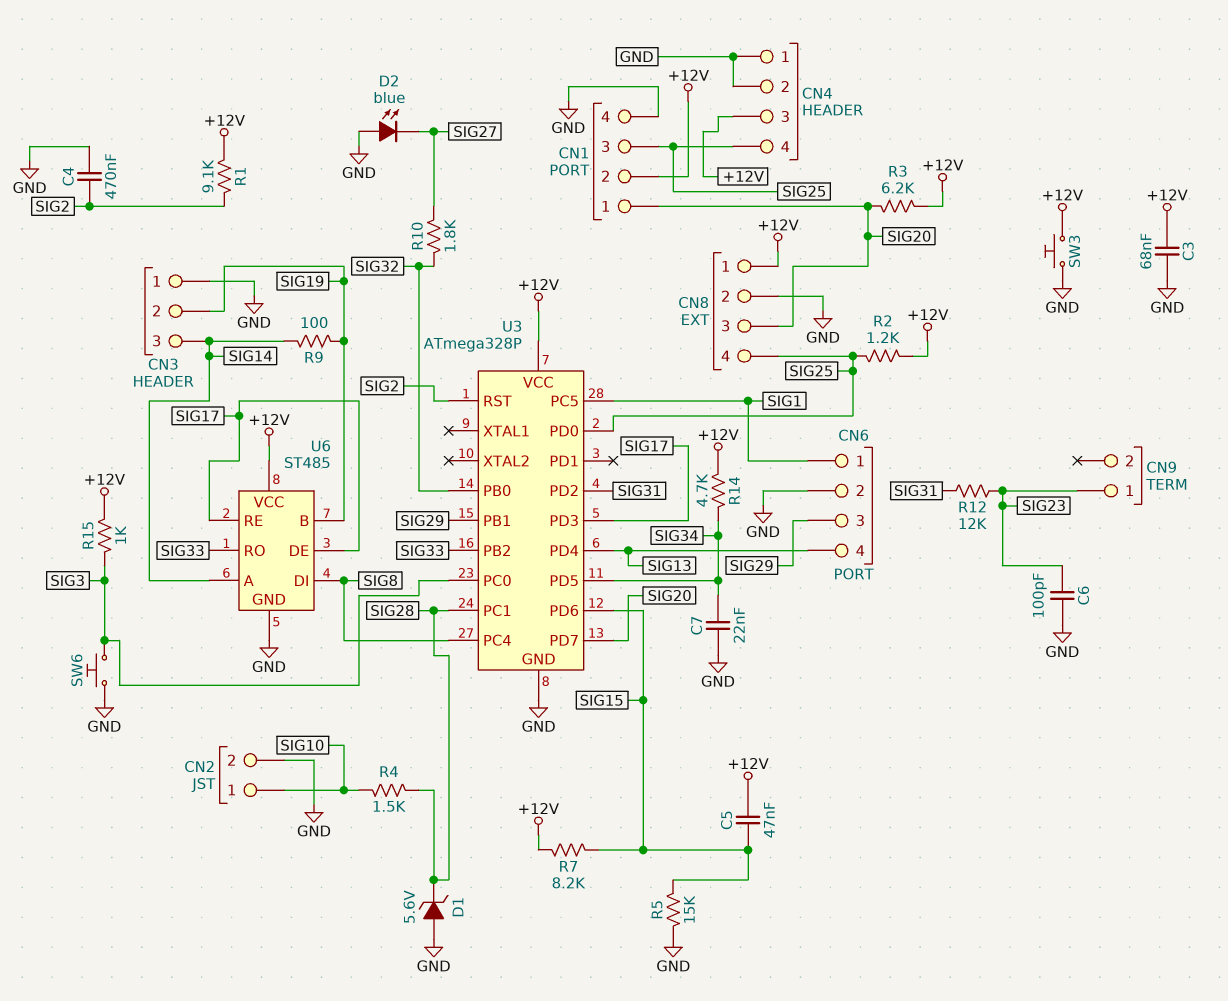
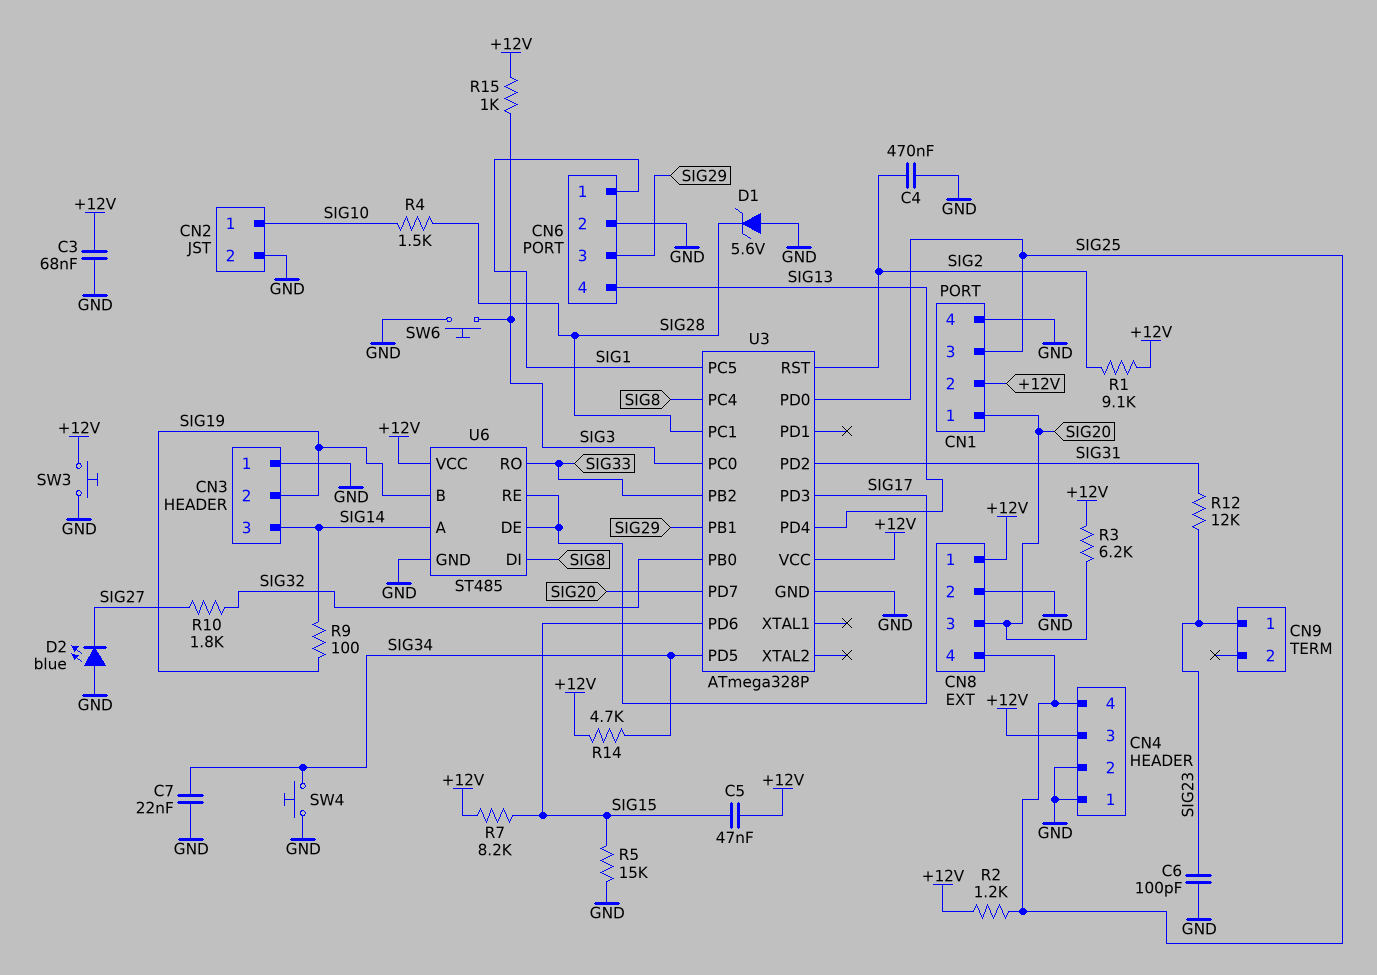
SW4: none -> button (GND, SIG34)

